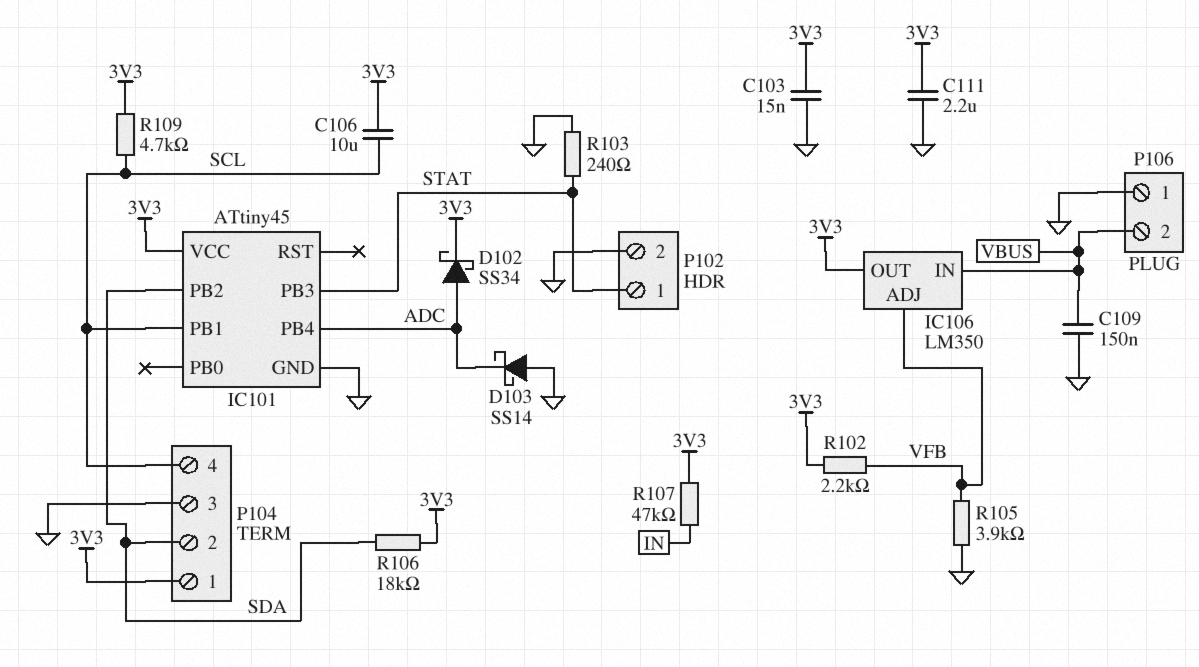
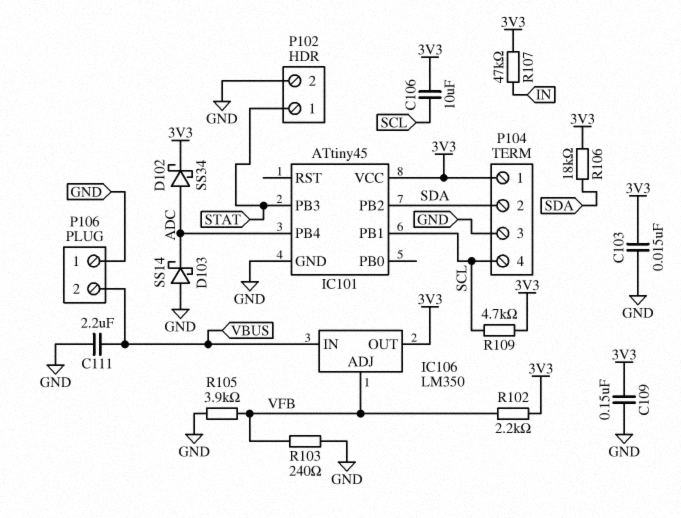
C109: 150nF (GND, VBUS) -> 150nF (3V3, GND)
C111: 2.2uF (3V3, GND) -> 2.2uF (GND, VBUS)
R103: 240 (GND, STAT) -> 240 (GND, VFB)

